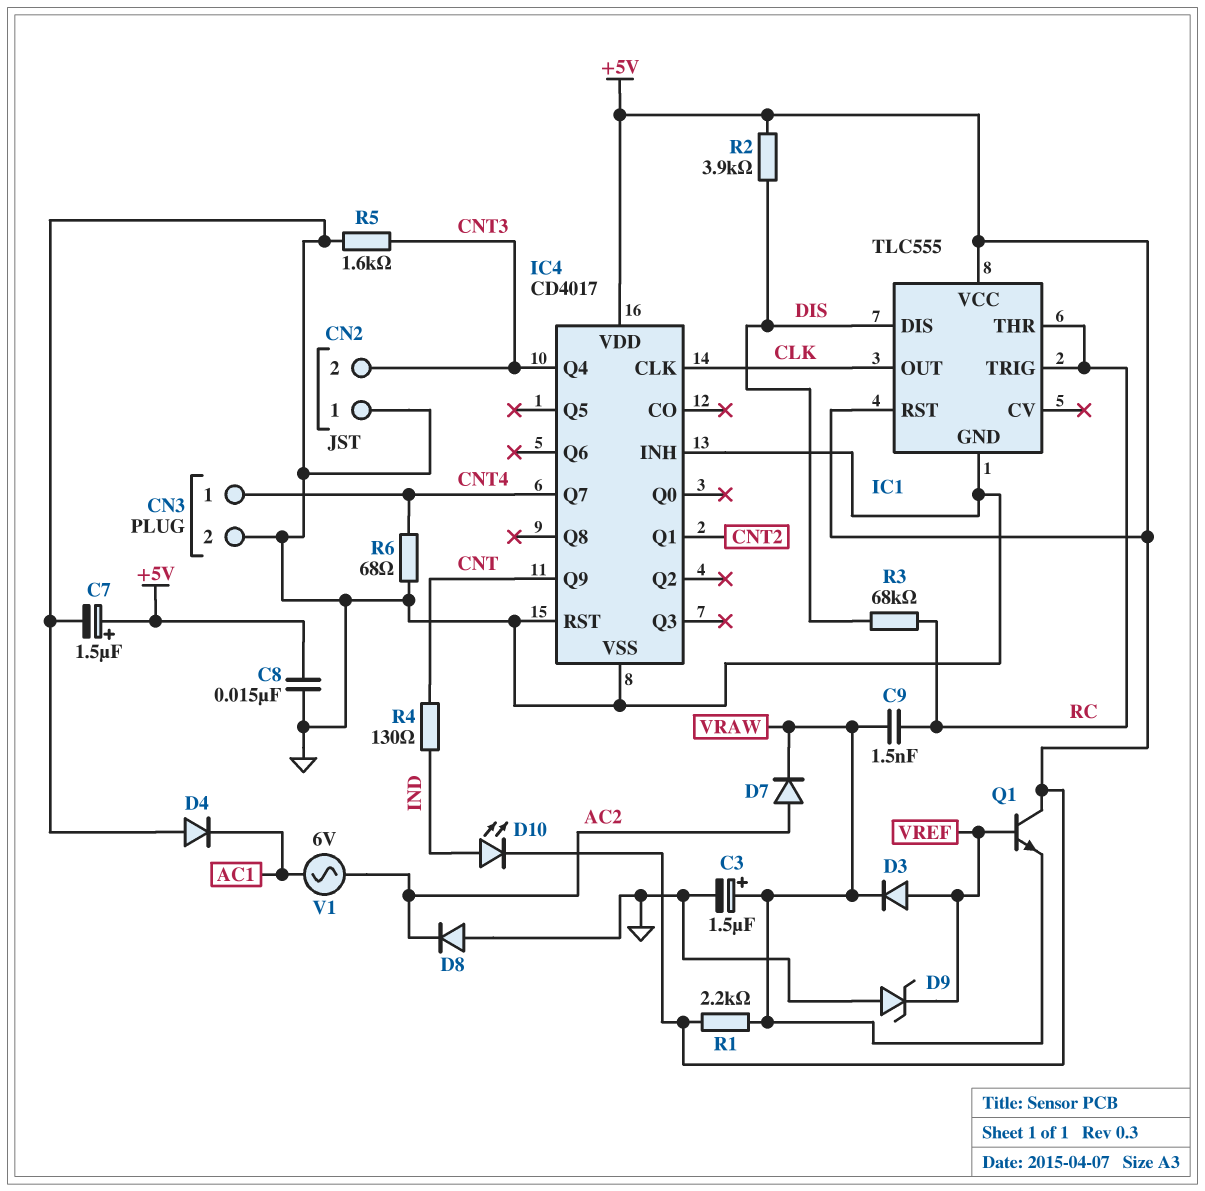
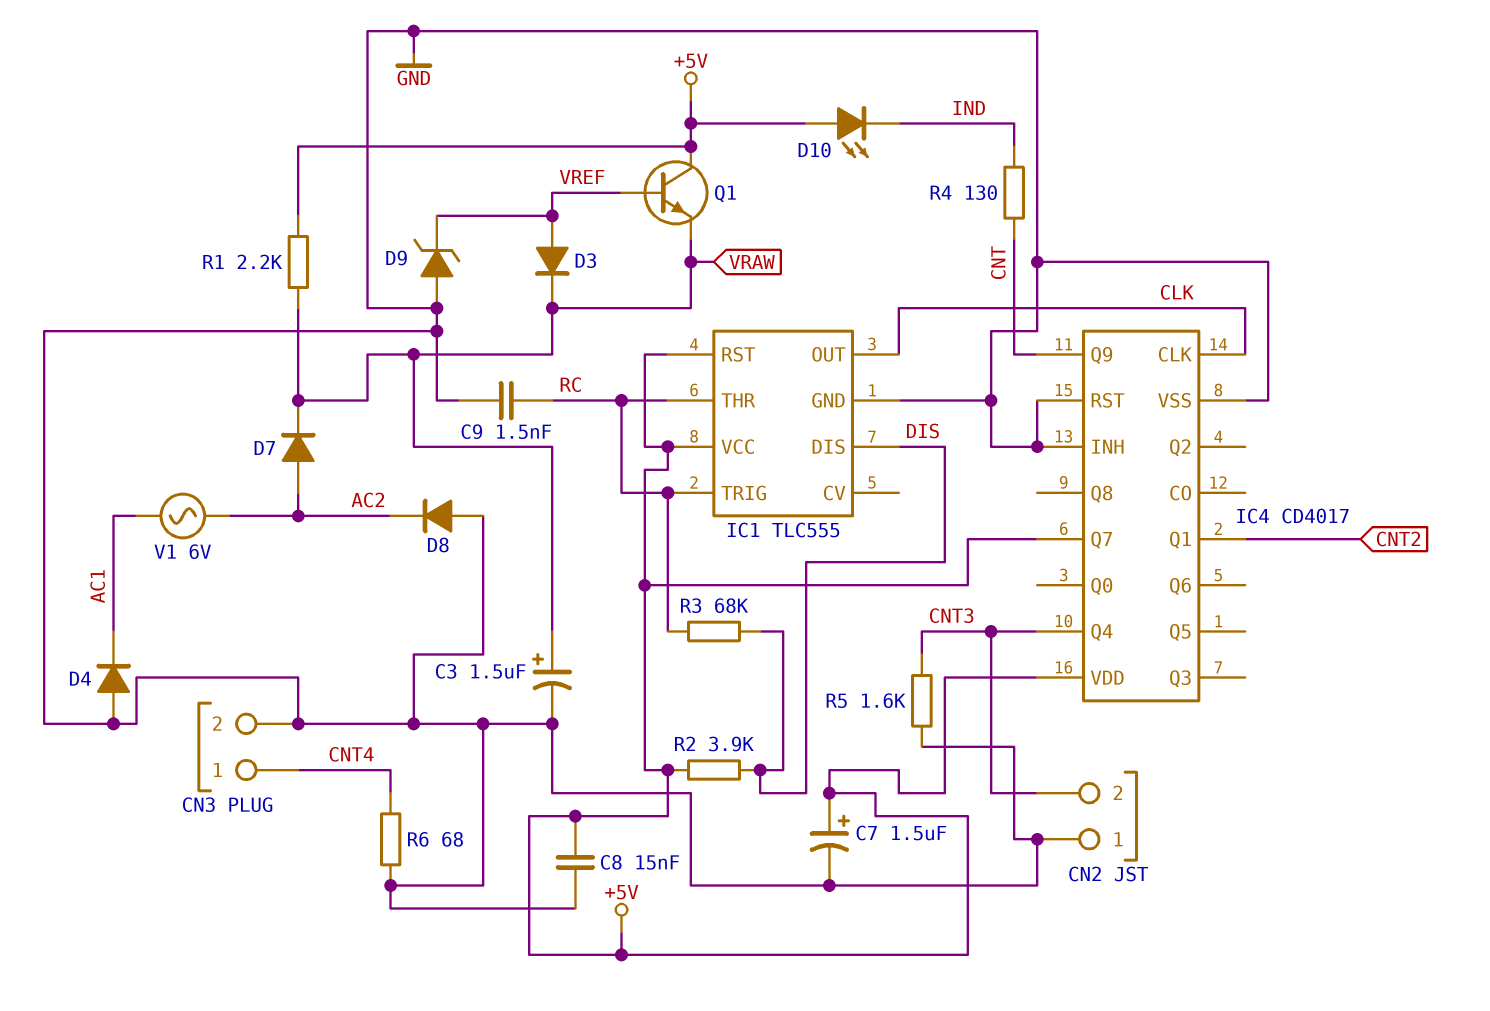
C9: 1.5nF (RC, VRAW) -> 1.5nF (GND, RC)
D10: LED (A IND, K +5V) -> LED (A +5V, K IND)
IC4 pin Q7: CNT4 -> +5V

